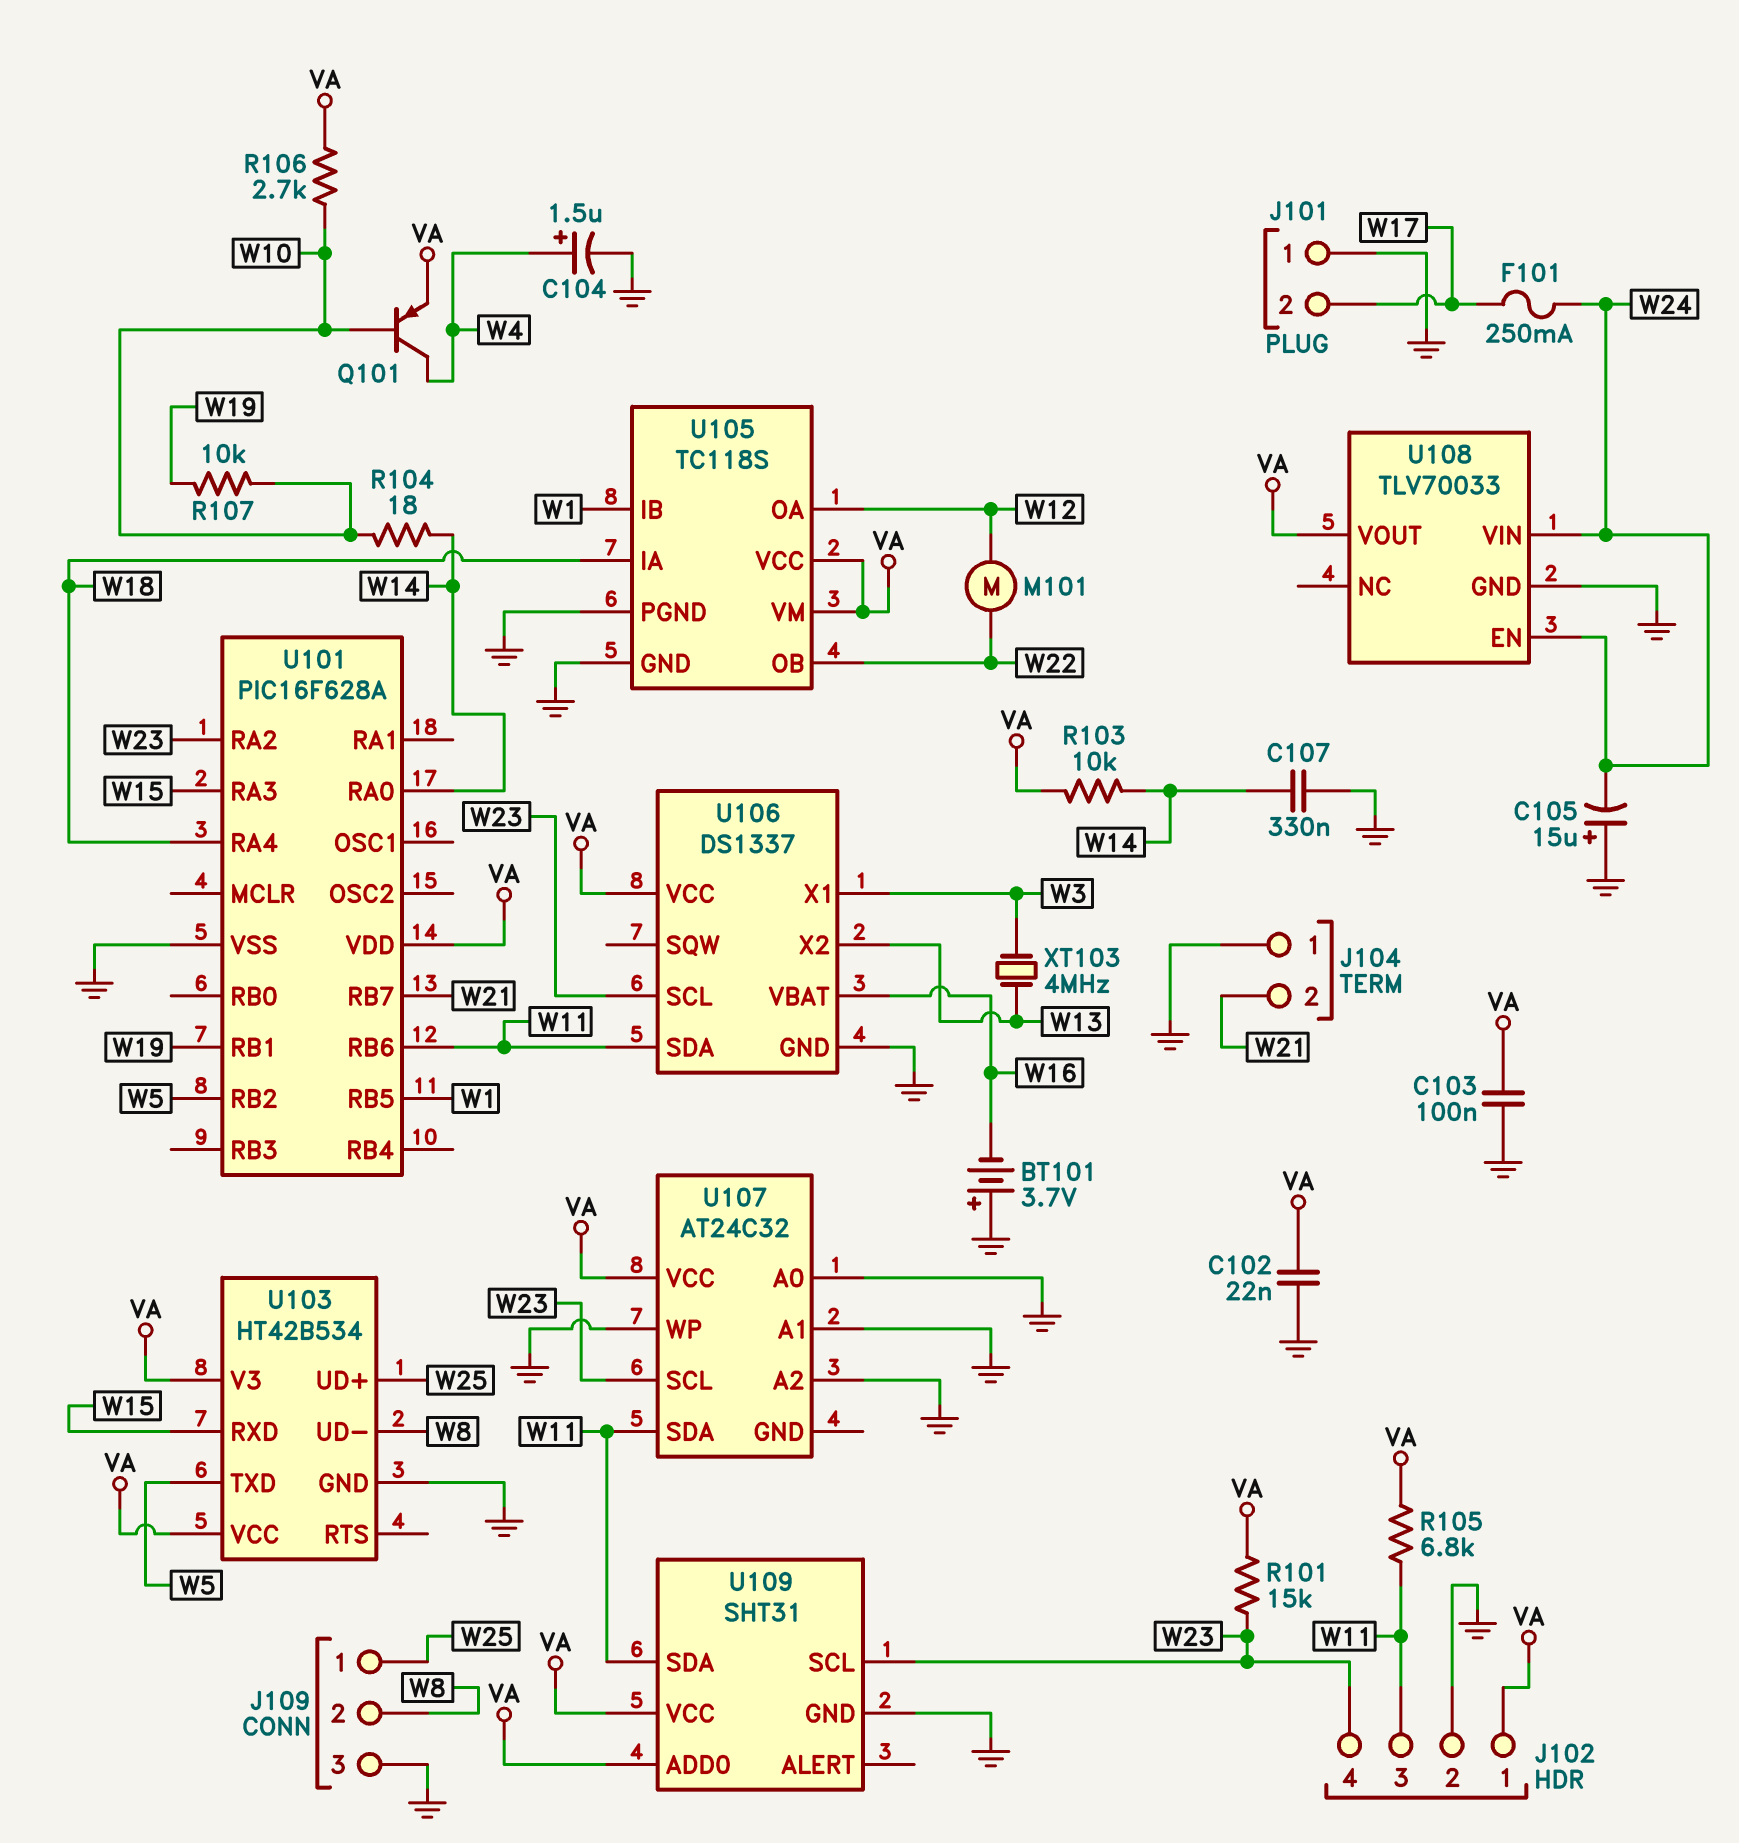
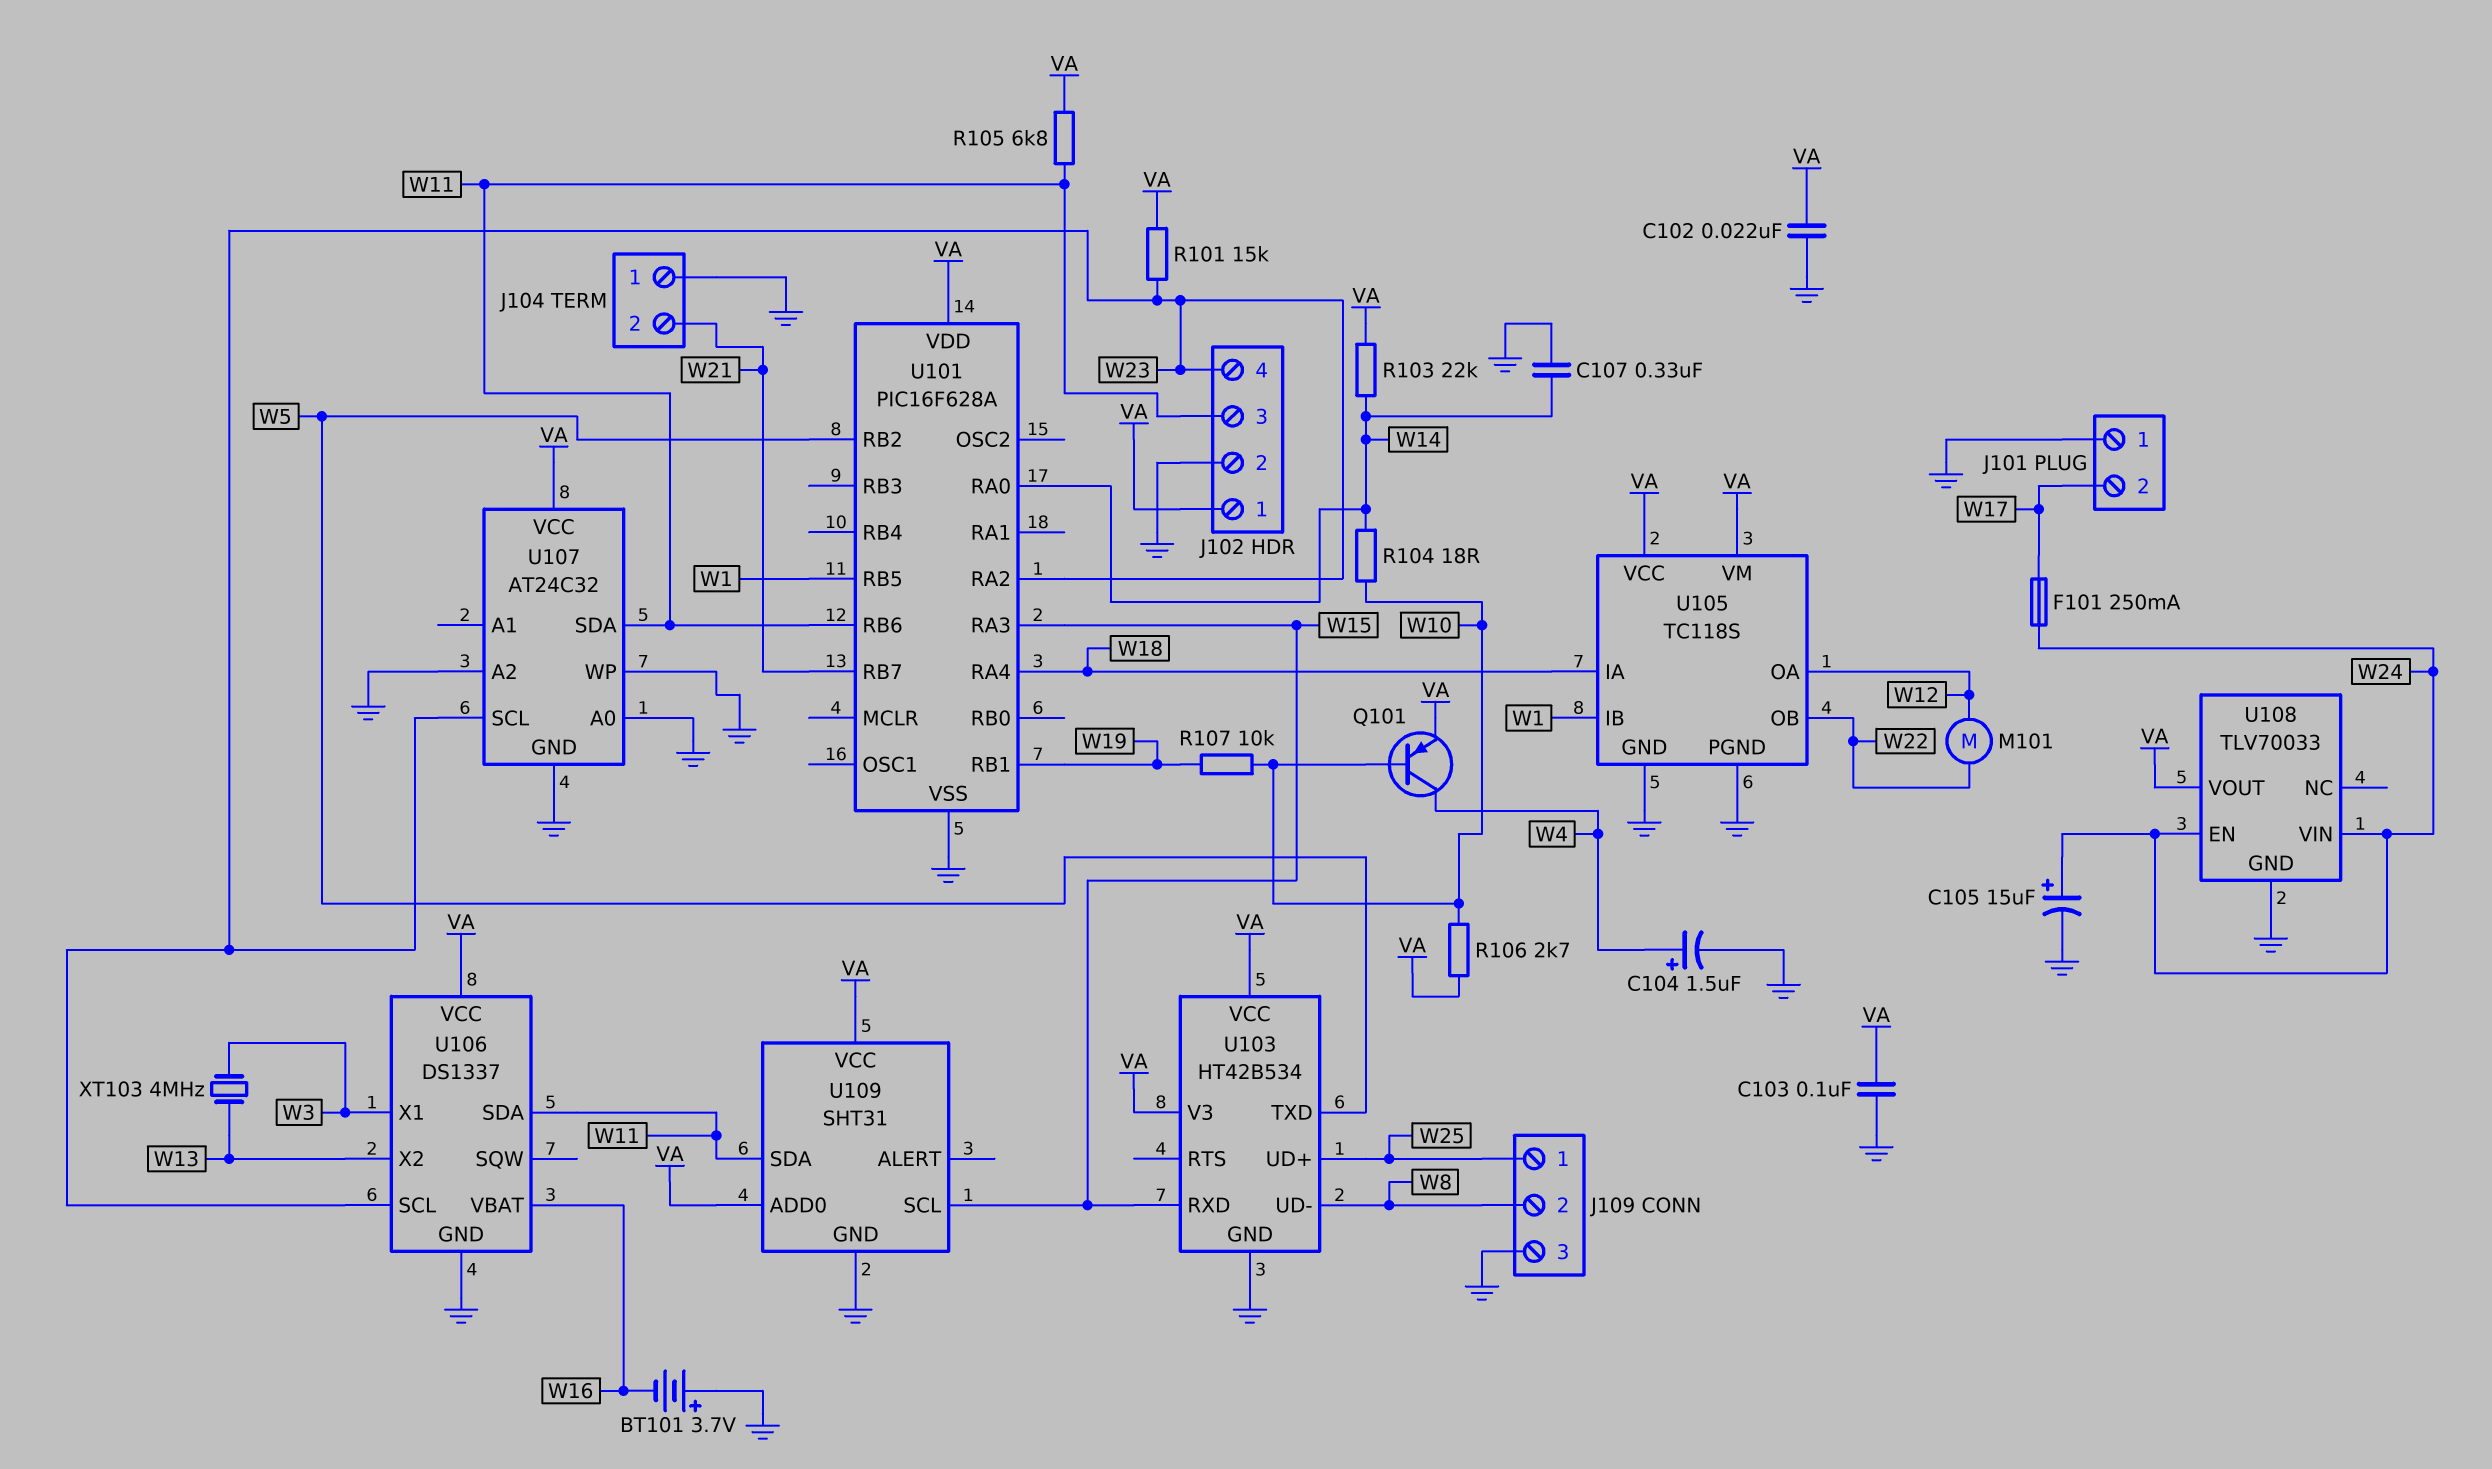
C105: 15uF (plus GND, minus W24) -> 15uF (plus W24, minus GND)
R103: 10k (VA, W14) -> 22k (VA, W14)
U107 pin A1: GND -> none
U107 pin GND: none -> GND
U109 pin SCL: W23 -> W15

